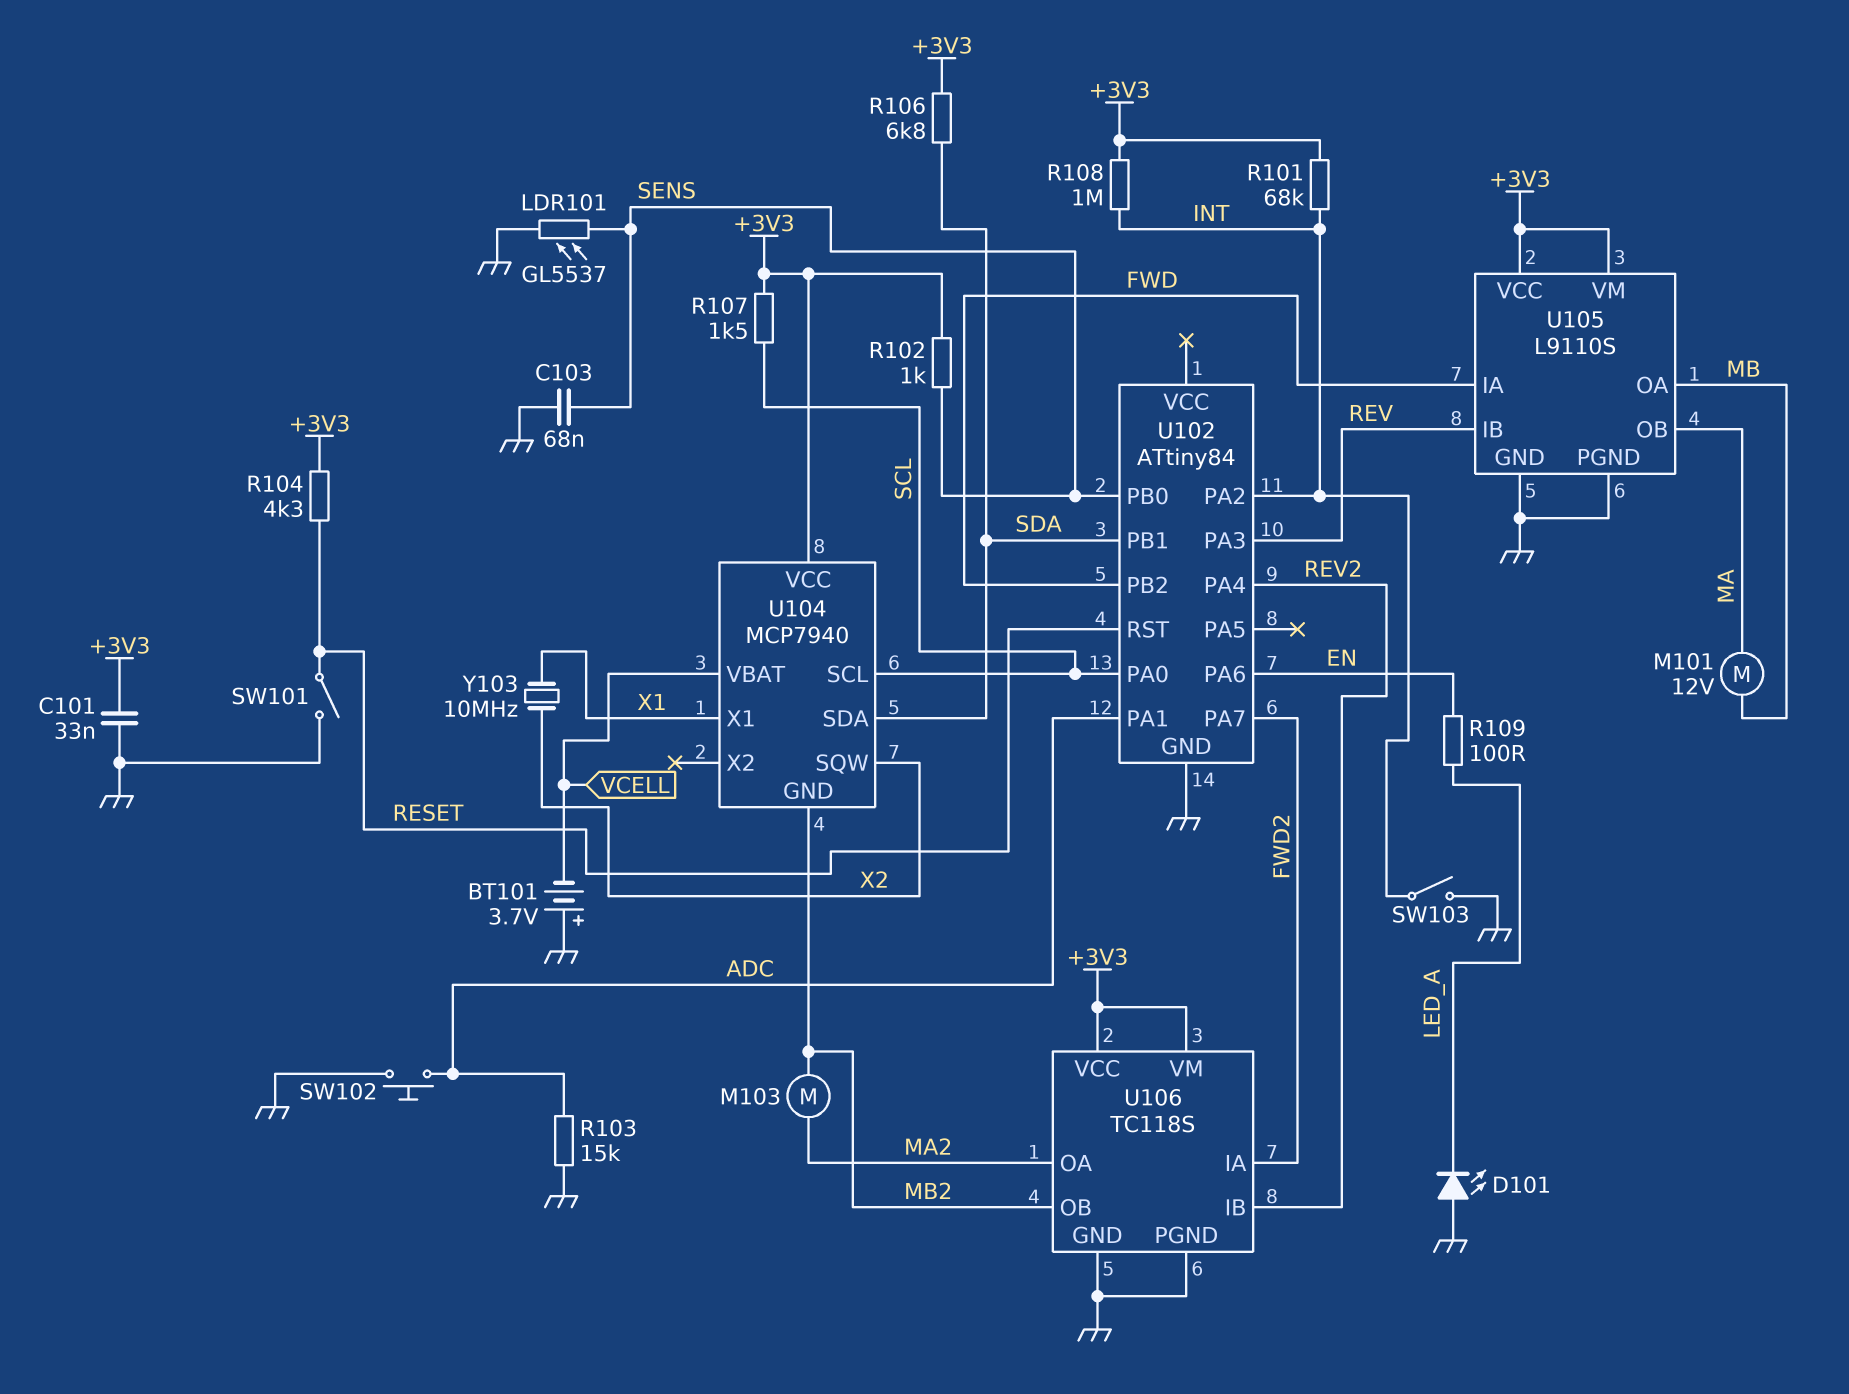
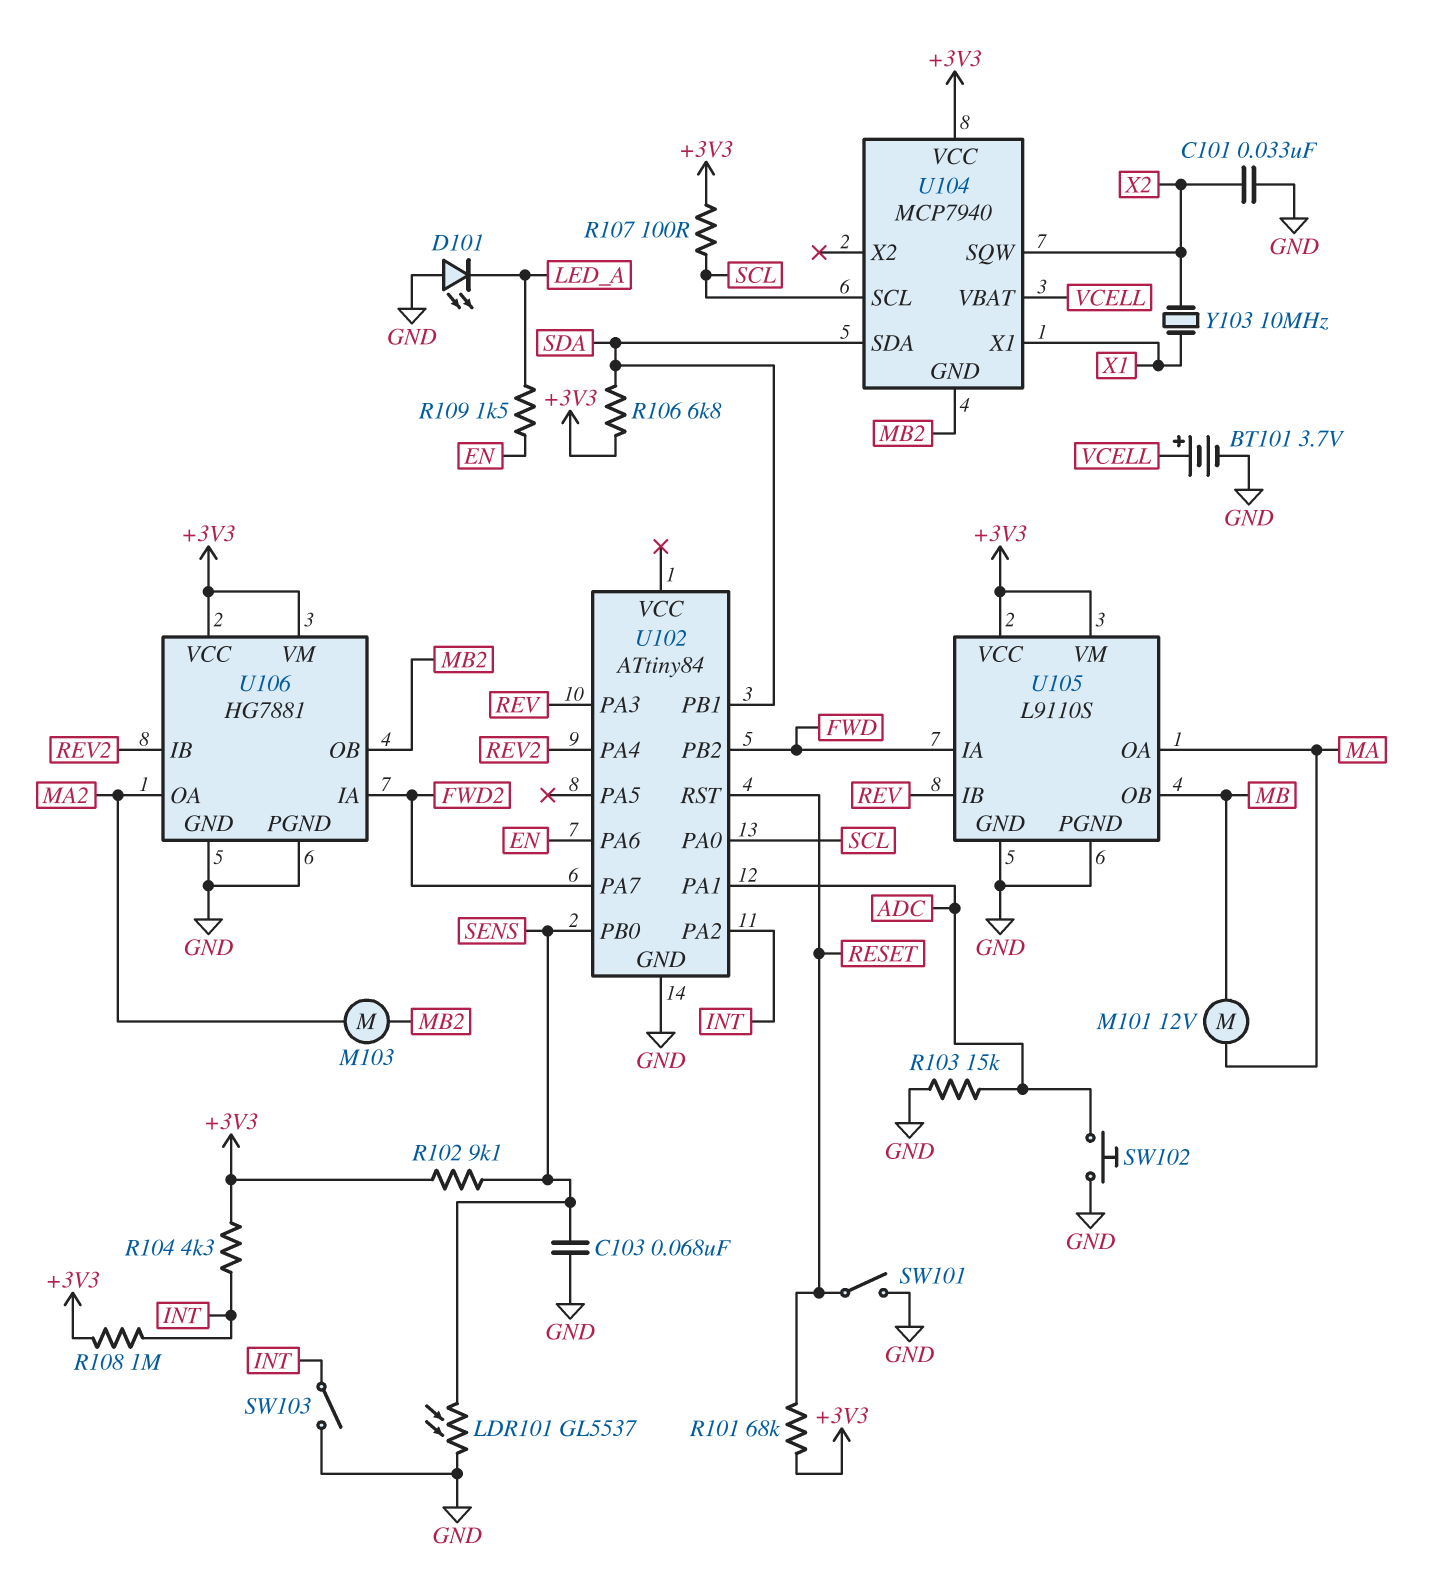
BT101: 3.7V (plus GND, minus VCELL) -> 3.7V (plus VCELL, minus GND)
C101: 33nF (+3V3, GND) -> 33nF (GND, X2)
R101: 68k (+3V3, INT) -> 68k (+3V3, RESET)
R102: 1k (+3V3, SENS) -> 9.1k (+3V3, SENS)
R104: 4.3k (+3V3, RESET) -> 4.3k (+3V3, INT)
R107: 1.5k (+3V3, SCL) -> 100 (+3V3, SCL)
R109: 100 (EN, LED_A) -> 1.5k (EN, LED_A)
U105 pin OA: MB -> MA
U105 pin OB: MA -> MB
U106: TC118S -> HG7881

